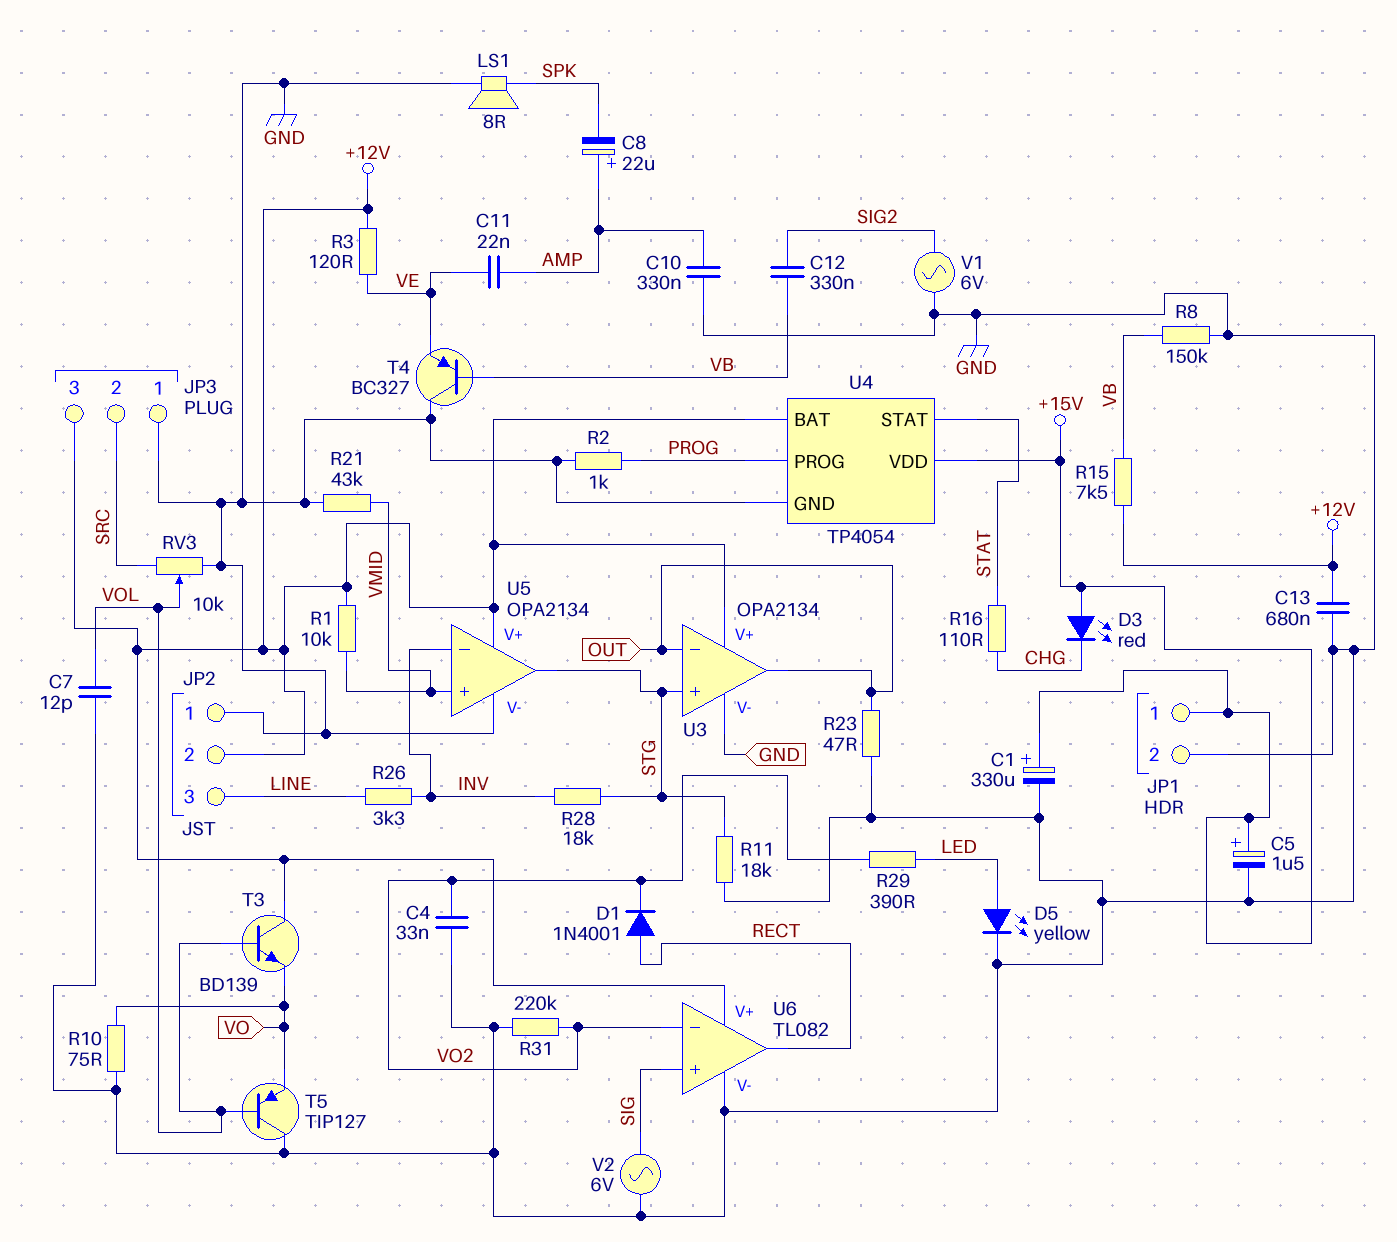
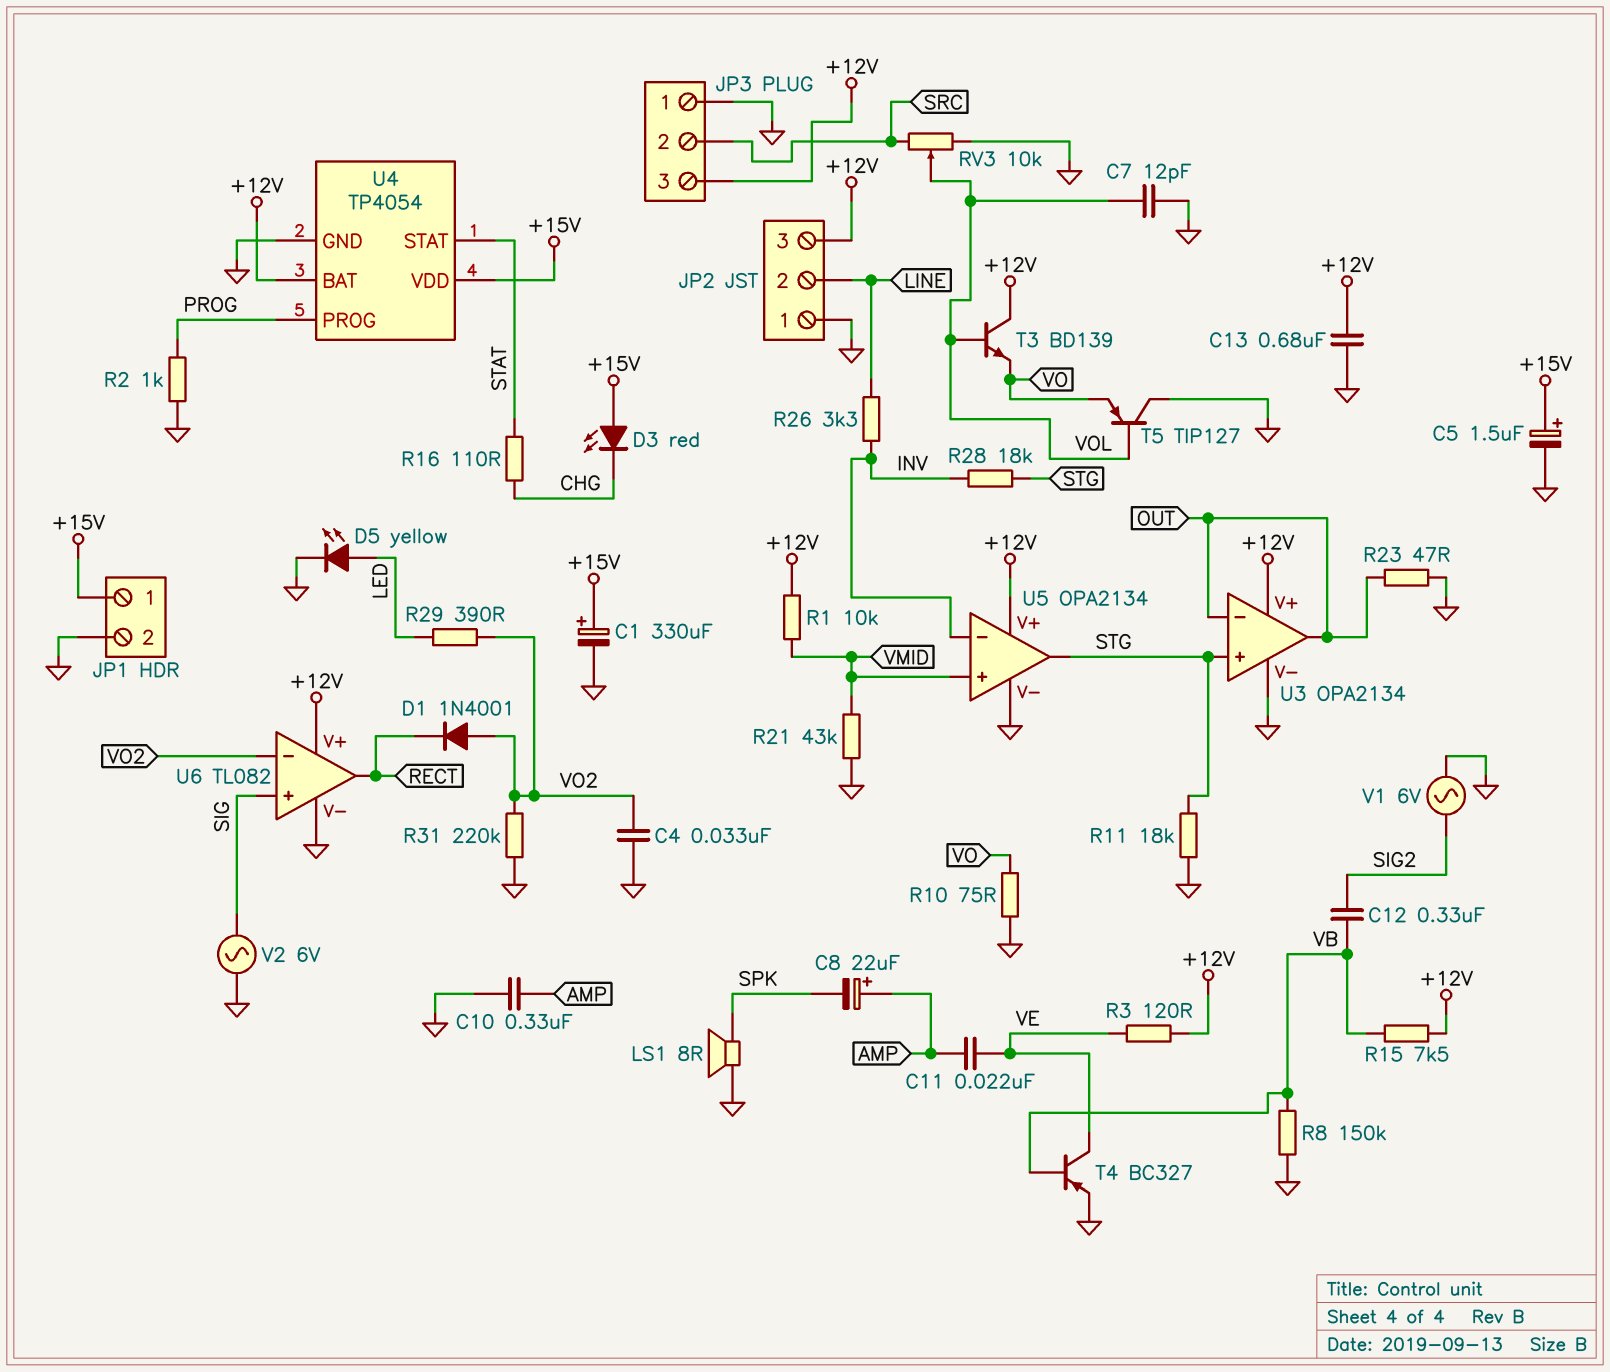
D1: diode 1N4001 (A RECT, K VO2) -> diode 1N4001 (A VO2, K RECT)
JP2 pin 2: +12V -> LINE
JP2 pin 3: LINE -> +12V
T4: PNP BC327 (B VB, C GND, E VE) -> PNP BC327 (B VB, C VE, E GND)

